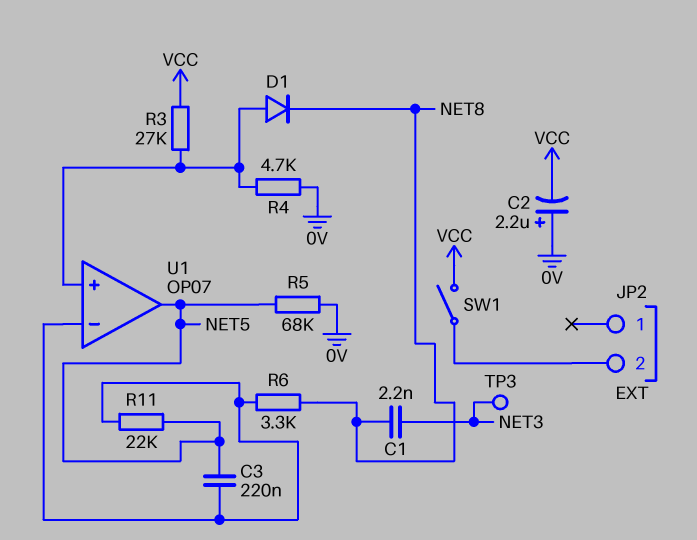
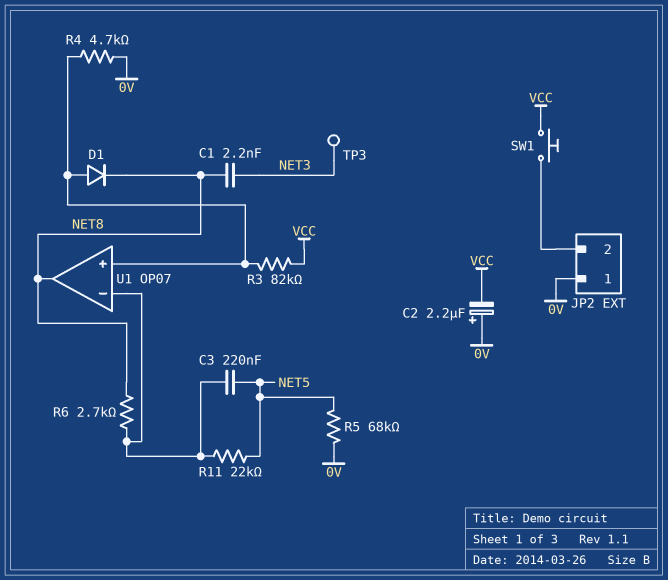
JP2 pin 1: none -> 0V
R3: 27k (U1/in+, VCC) -> 82k (U1/in+, VCC)
R6: 3.3k (NET8, U1/in-) -> 2.7k (NET8, U1/in-)
SW1: switch (JP2/2, VCC) -> button (JP2/2, VCC)
U1 pin out: NET5 -> NET8

